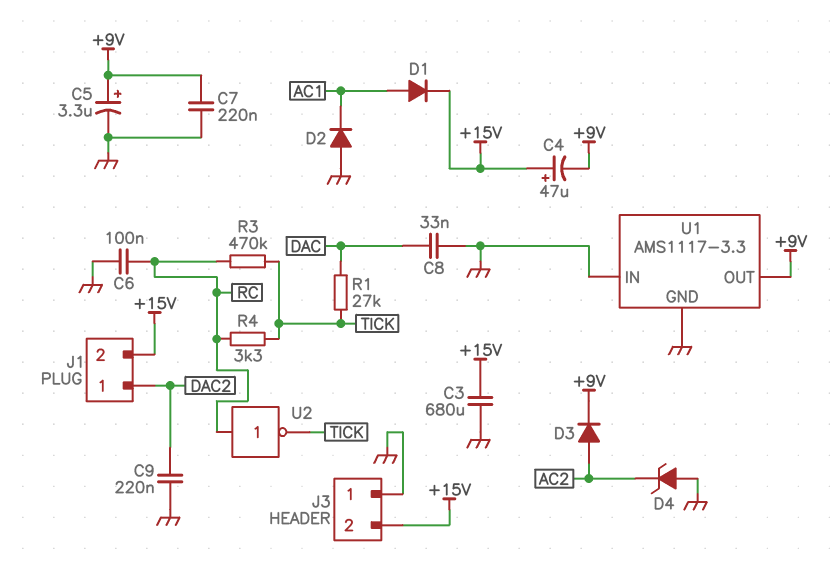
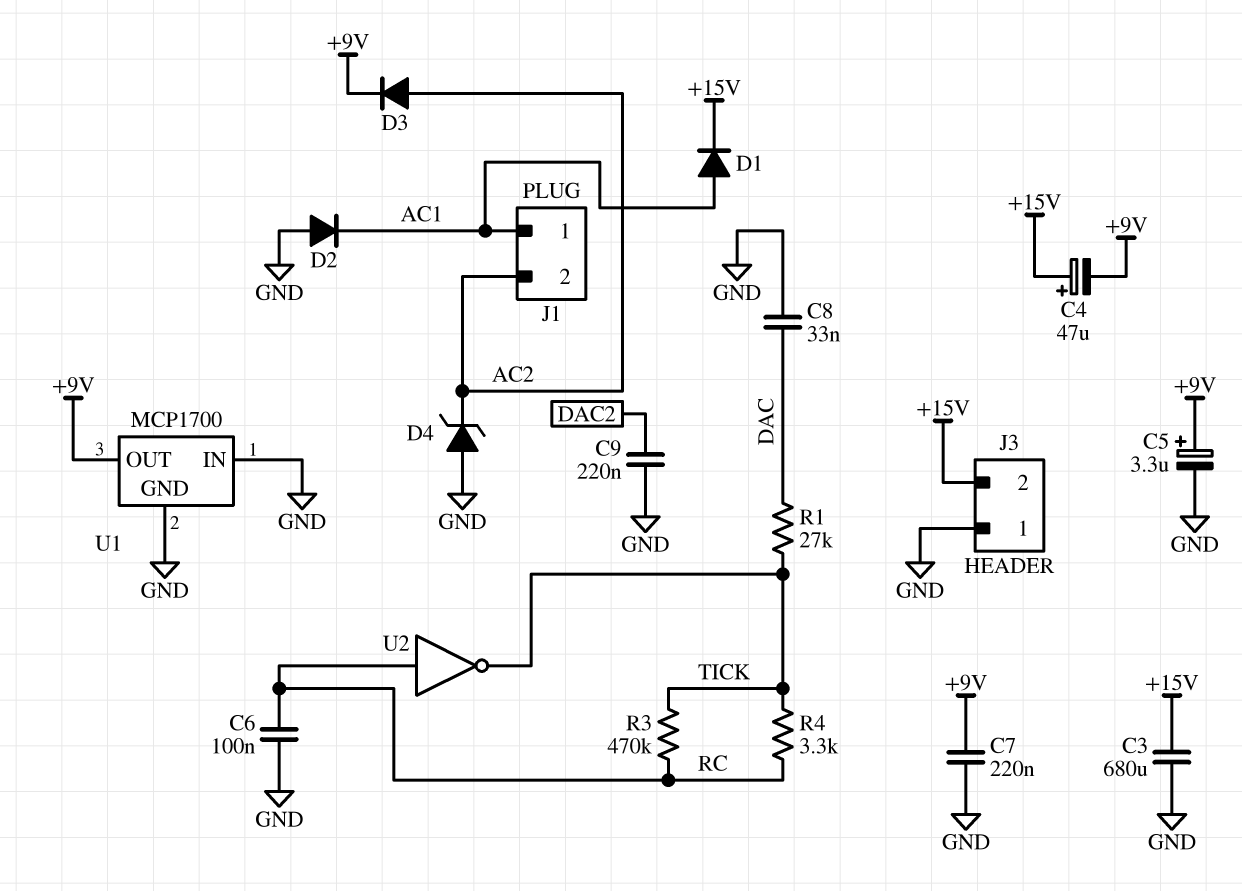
J1 pin 1: DAC2 -> AC1
J1 pin 2: +15V -> AC2
U1: AMS1117-3.3 -> MCP1700

